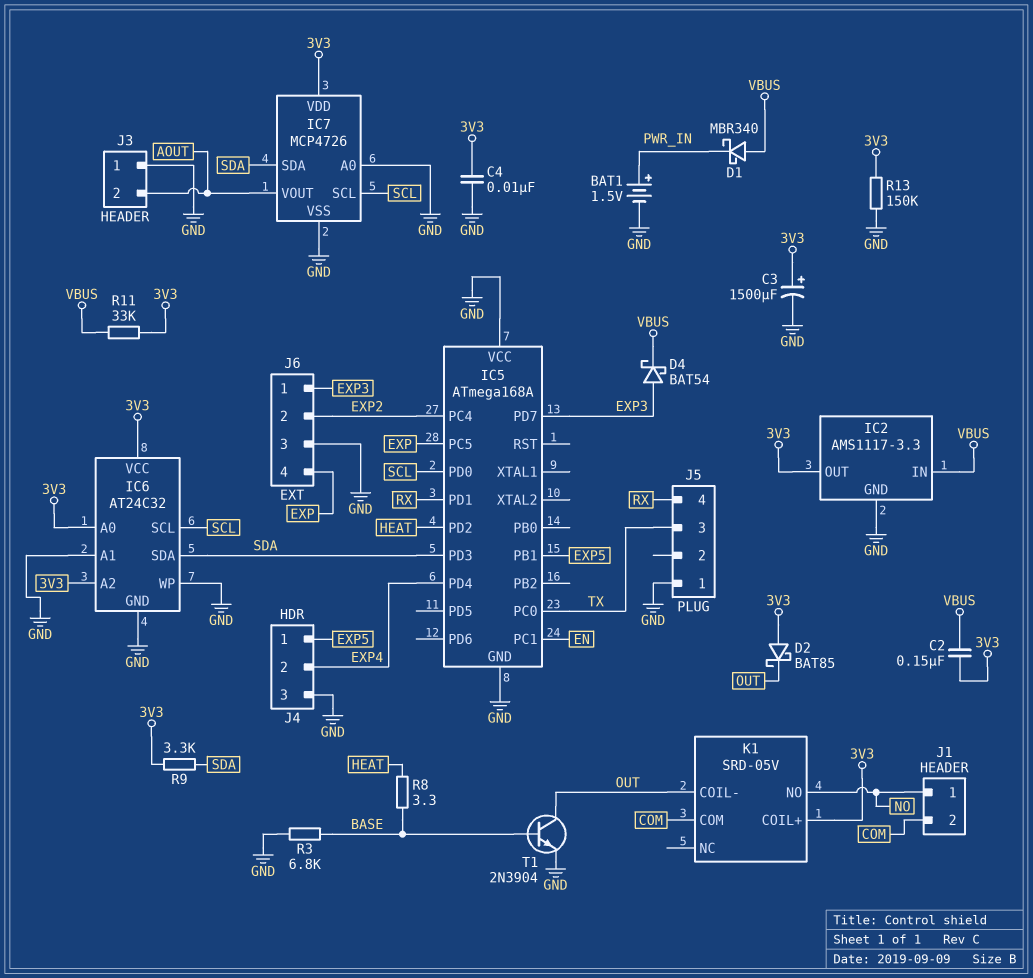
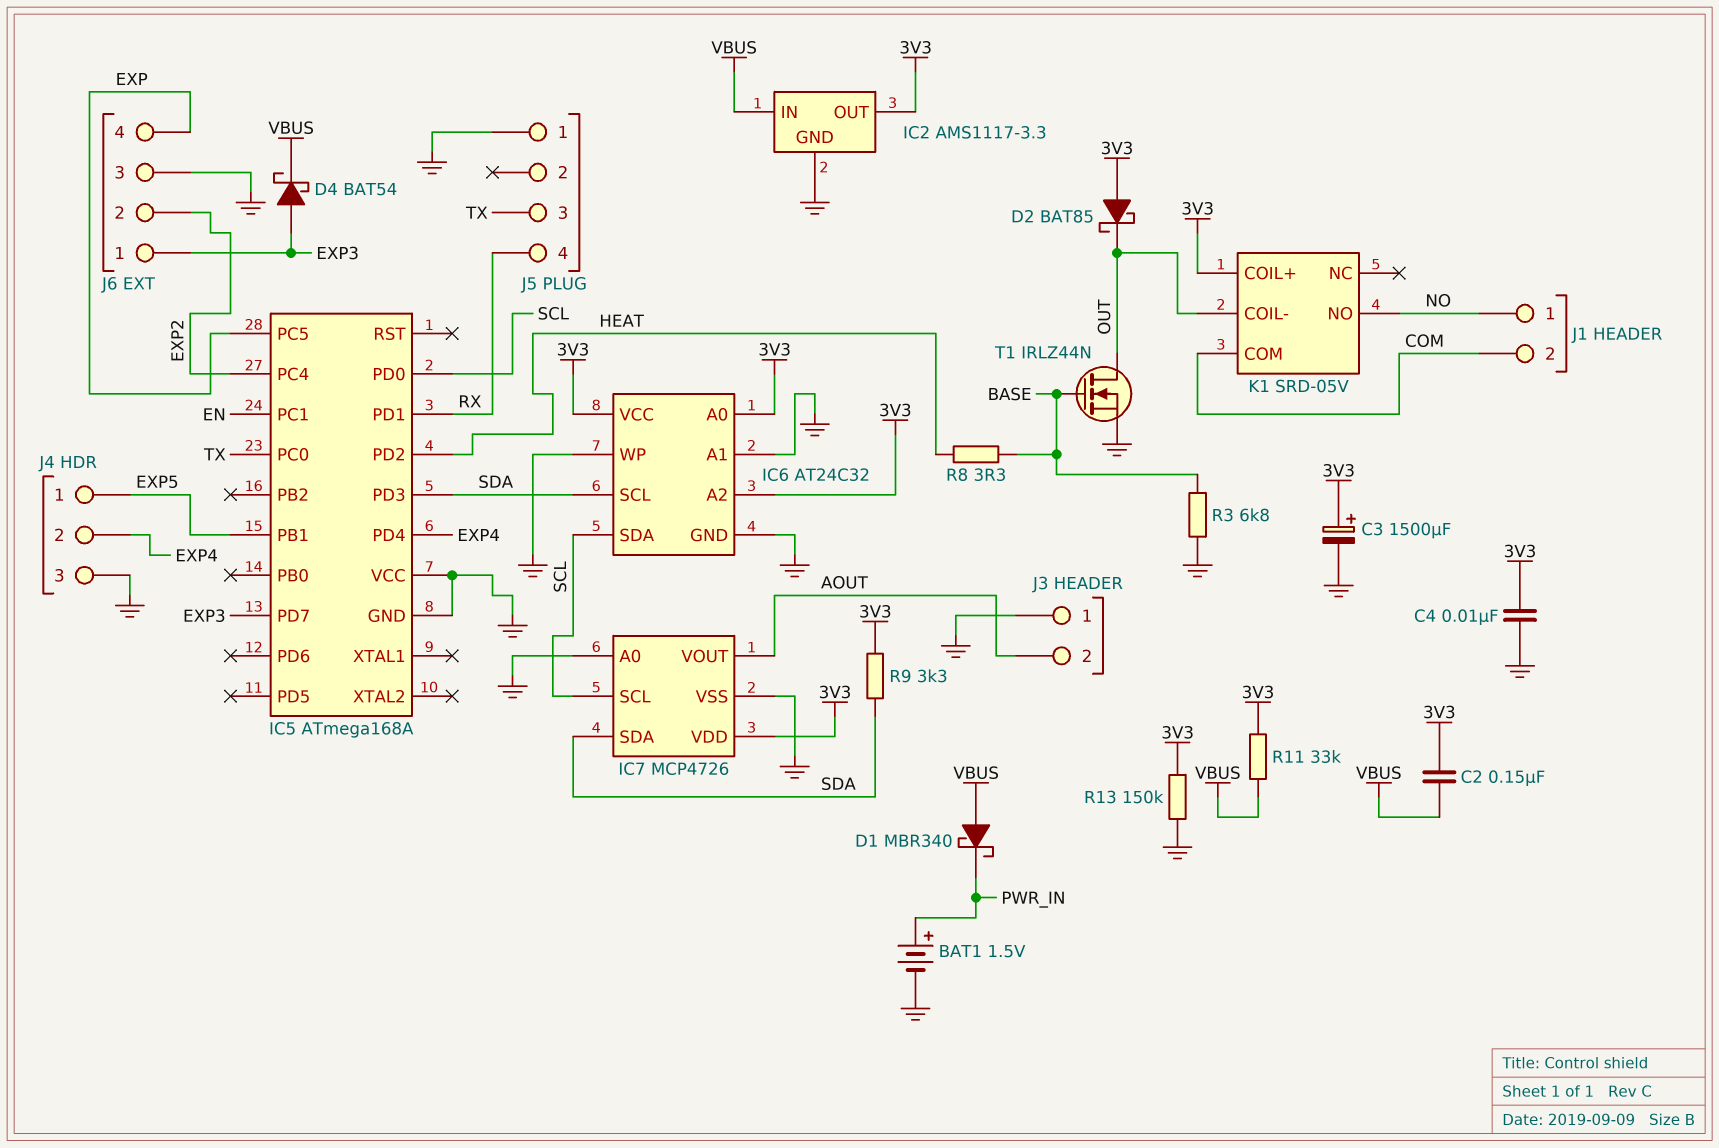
IC6 pin SCL: SCL -> SDA
IC6 pin SDA: SDA -> SCL
T1: NPN 2N3904 (B BASE, C OUT, E GND) -> NMOS IRLZ44N (G BASE, D OUT, S GND)

